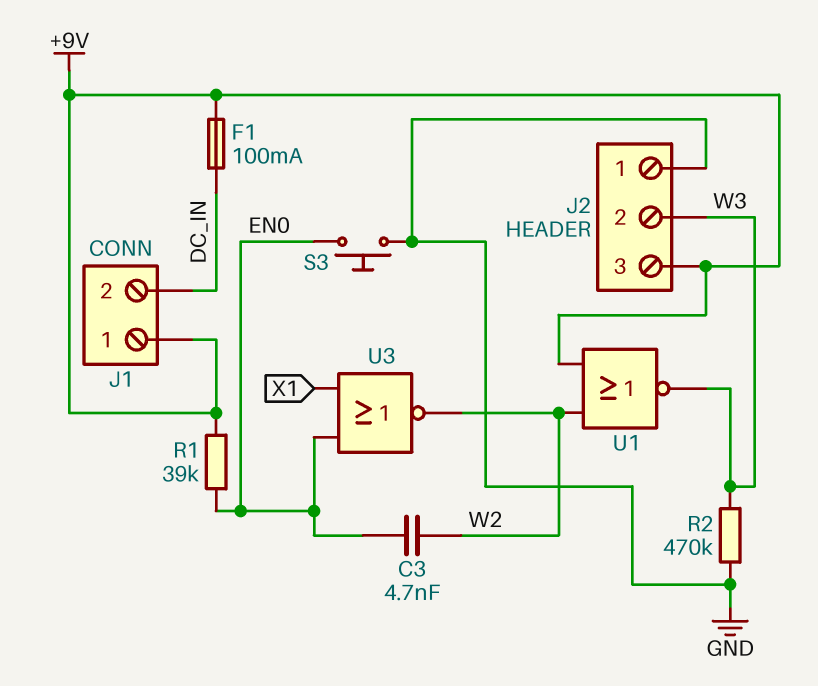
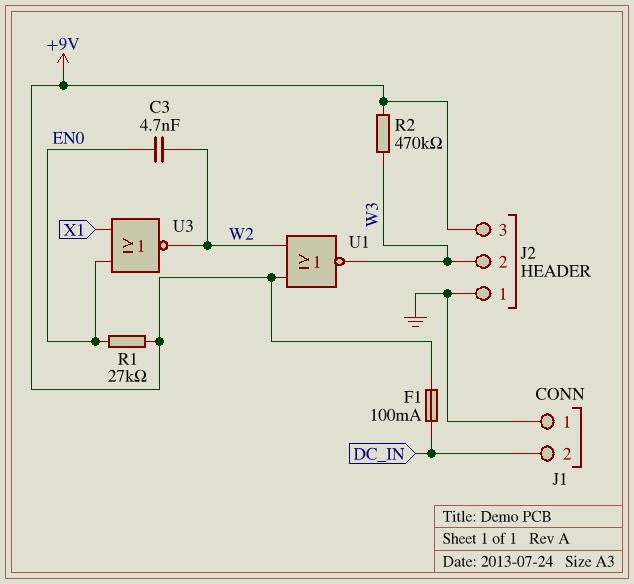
J1 pin 1: +9V -> GND
R1: 39k (+9V, EN0) -> 27k (+9V, EN0)
R2: 470k (GND, W3) -> 470k (+9V, W3)
S3: button (EN0, GND) -> none

